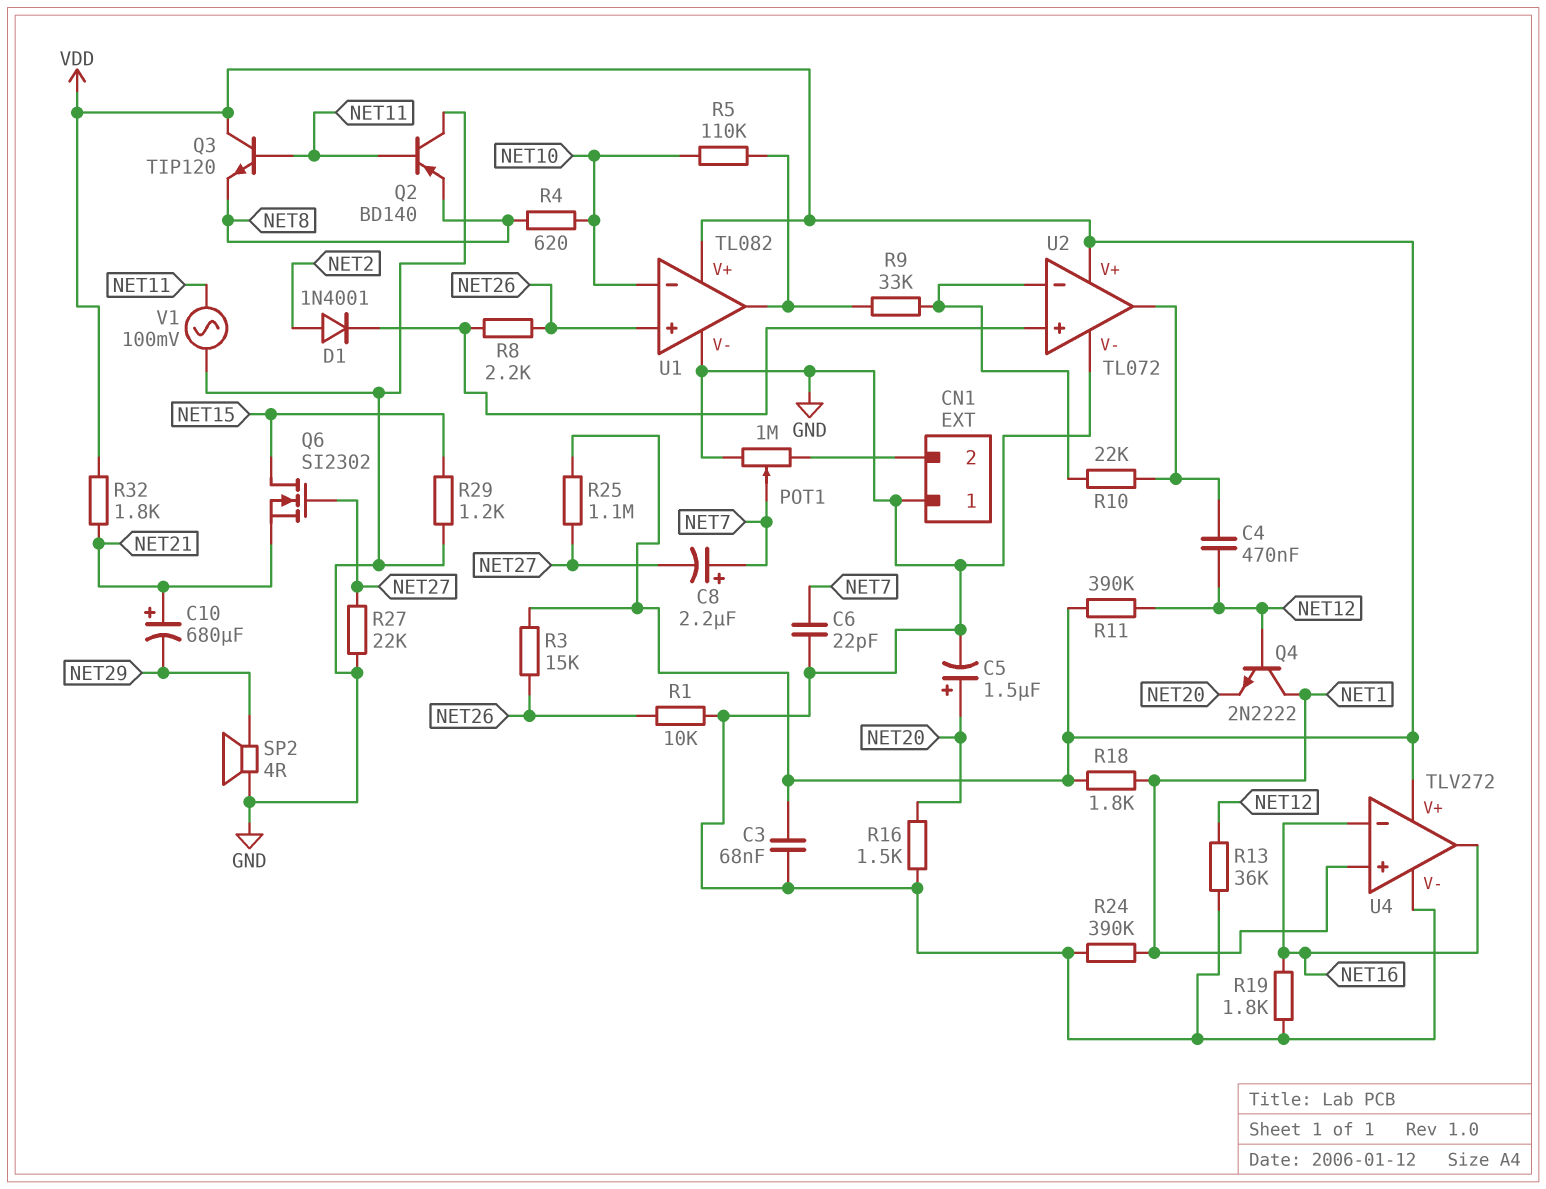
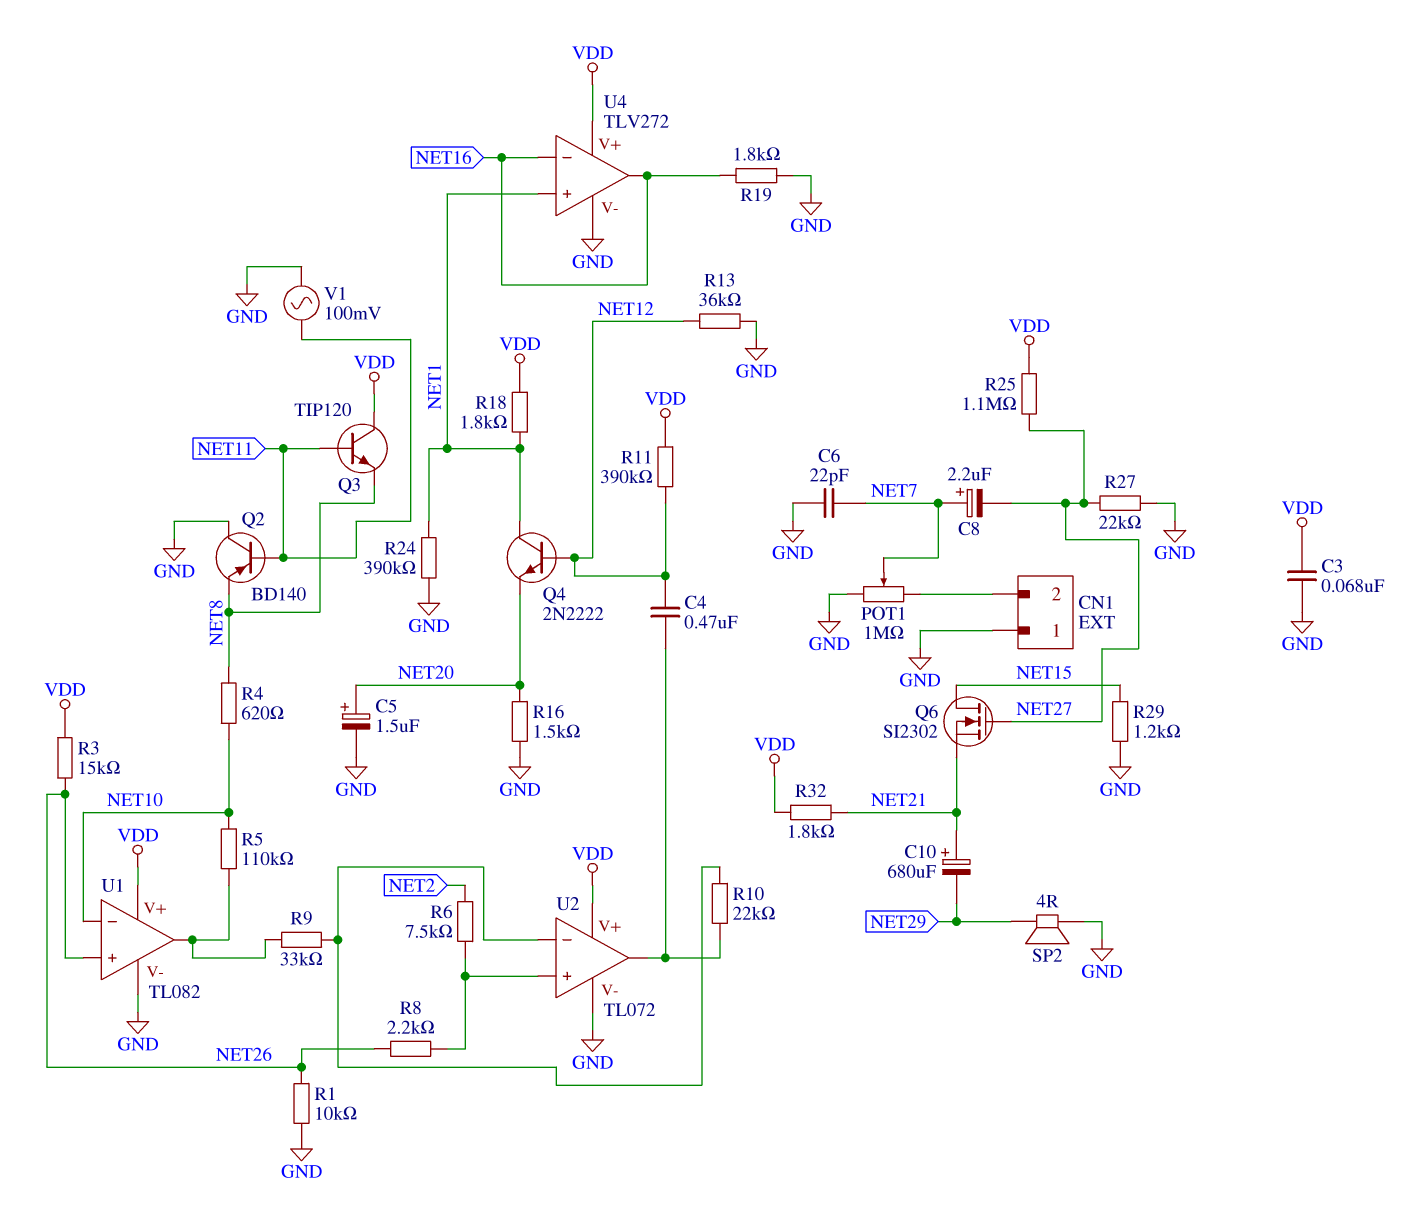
D1: diode 1N4001 (A NET2, K U2/in+) -> none
R6: none -> 7.5k (NET2, U2/in+)

